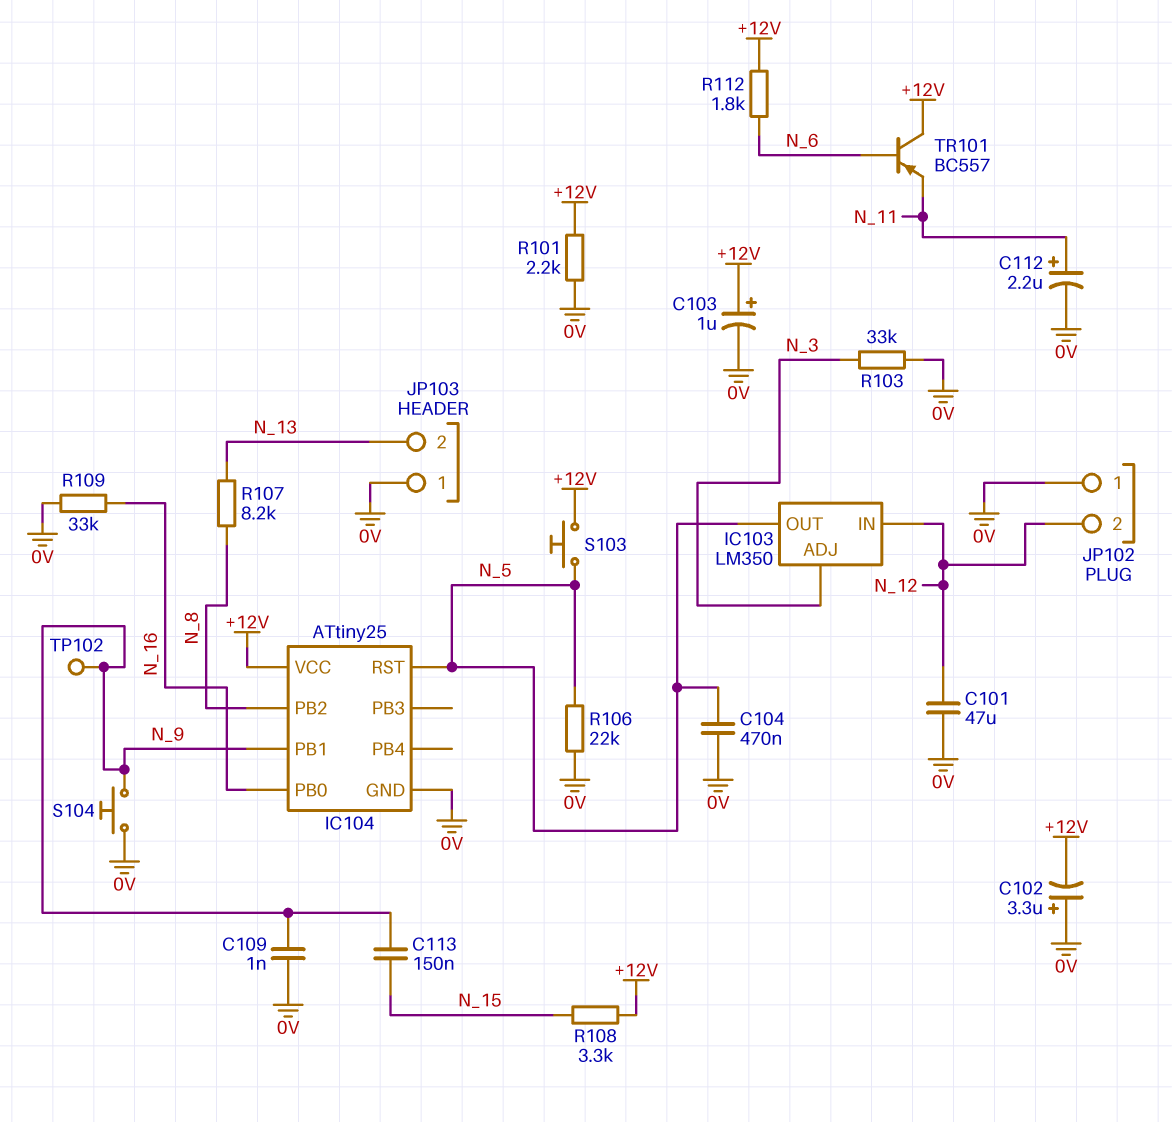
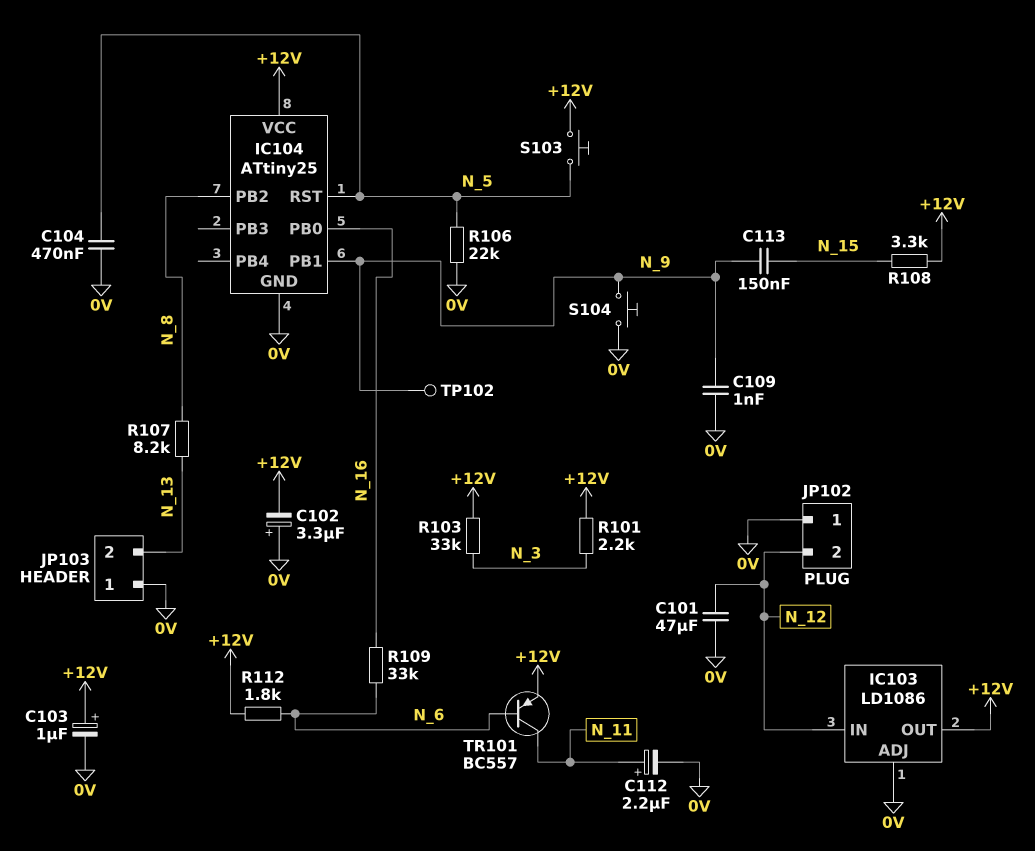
IC103: LM350 -> LD1086
IC103 pin ADJ: N_3 -> 0V
IC103 pin OUT: N_5 -> +12V
R101: 2.2k (+12V, 0V) -> 2.2k (+12V, N_3)
R103: 33k (0V, N_3) -> 33k (+12V, N_3)
R109: 33k (0V, N_16) -> 33k (N_6, N_16)
TR101: PNP BC557 (B N_6, C +12V, E N_11) -> PNP BC557 (B N_6, C N_11, E +12V)

